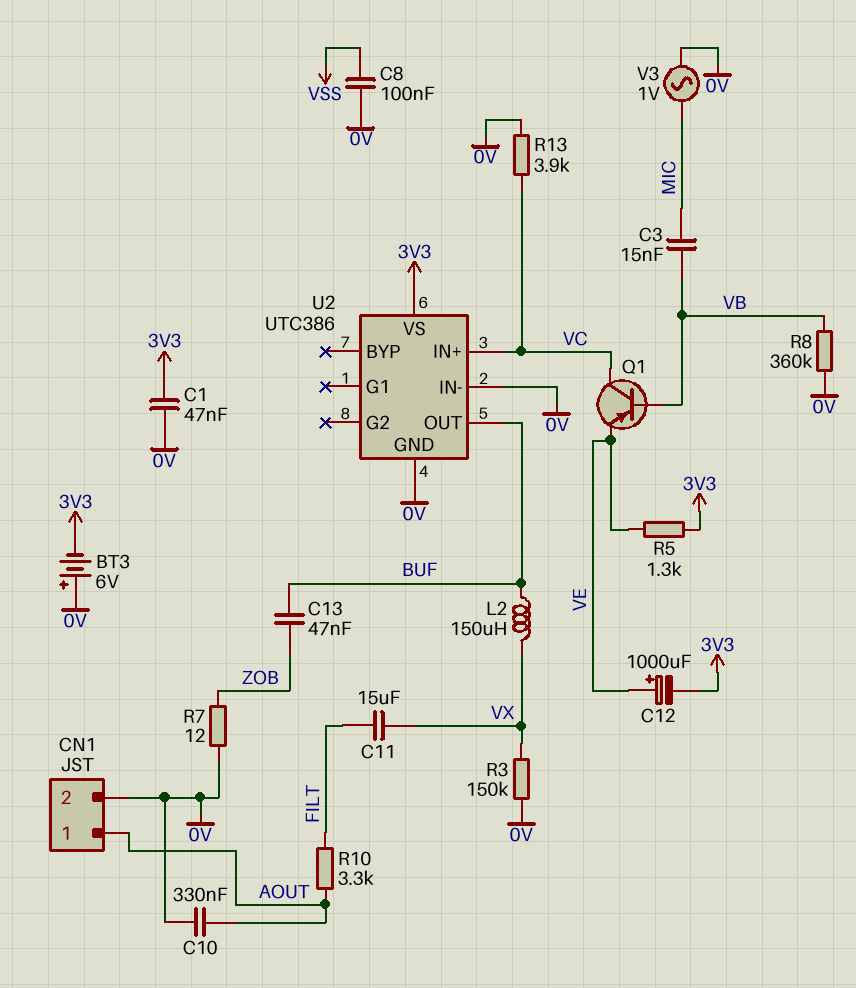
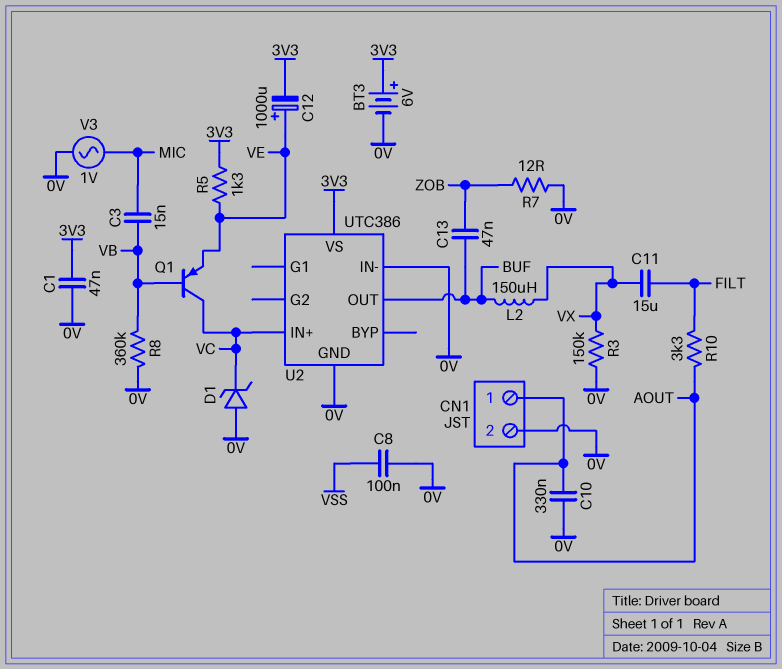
BT3: 6V (plus 0V, minus 3V3) -> 6V (plus 3V3, minus 0V)
D1: none -> zener (A 0V, K VC)
R13: 3.9k (0V, VC) -> none

